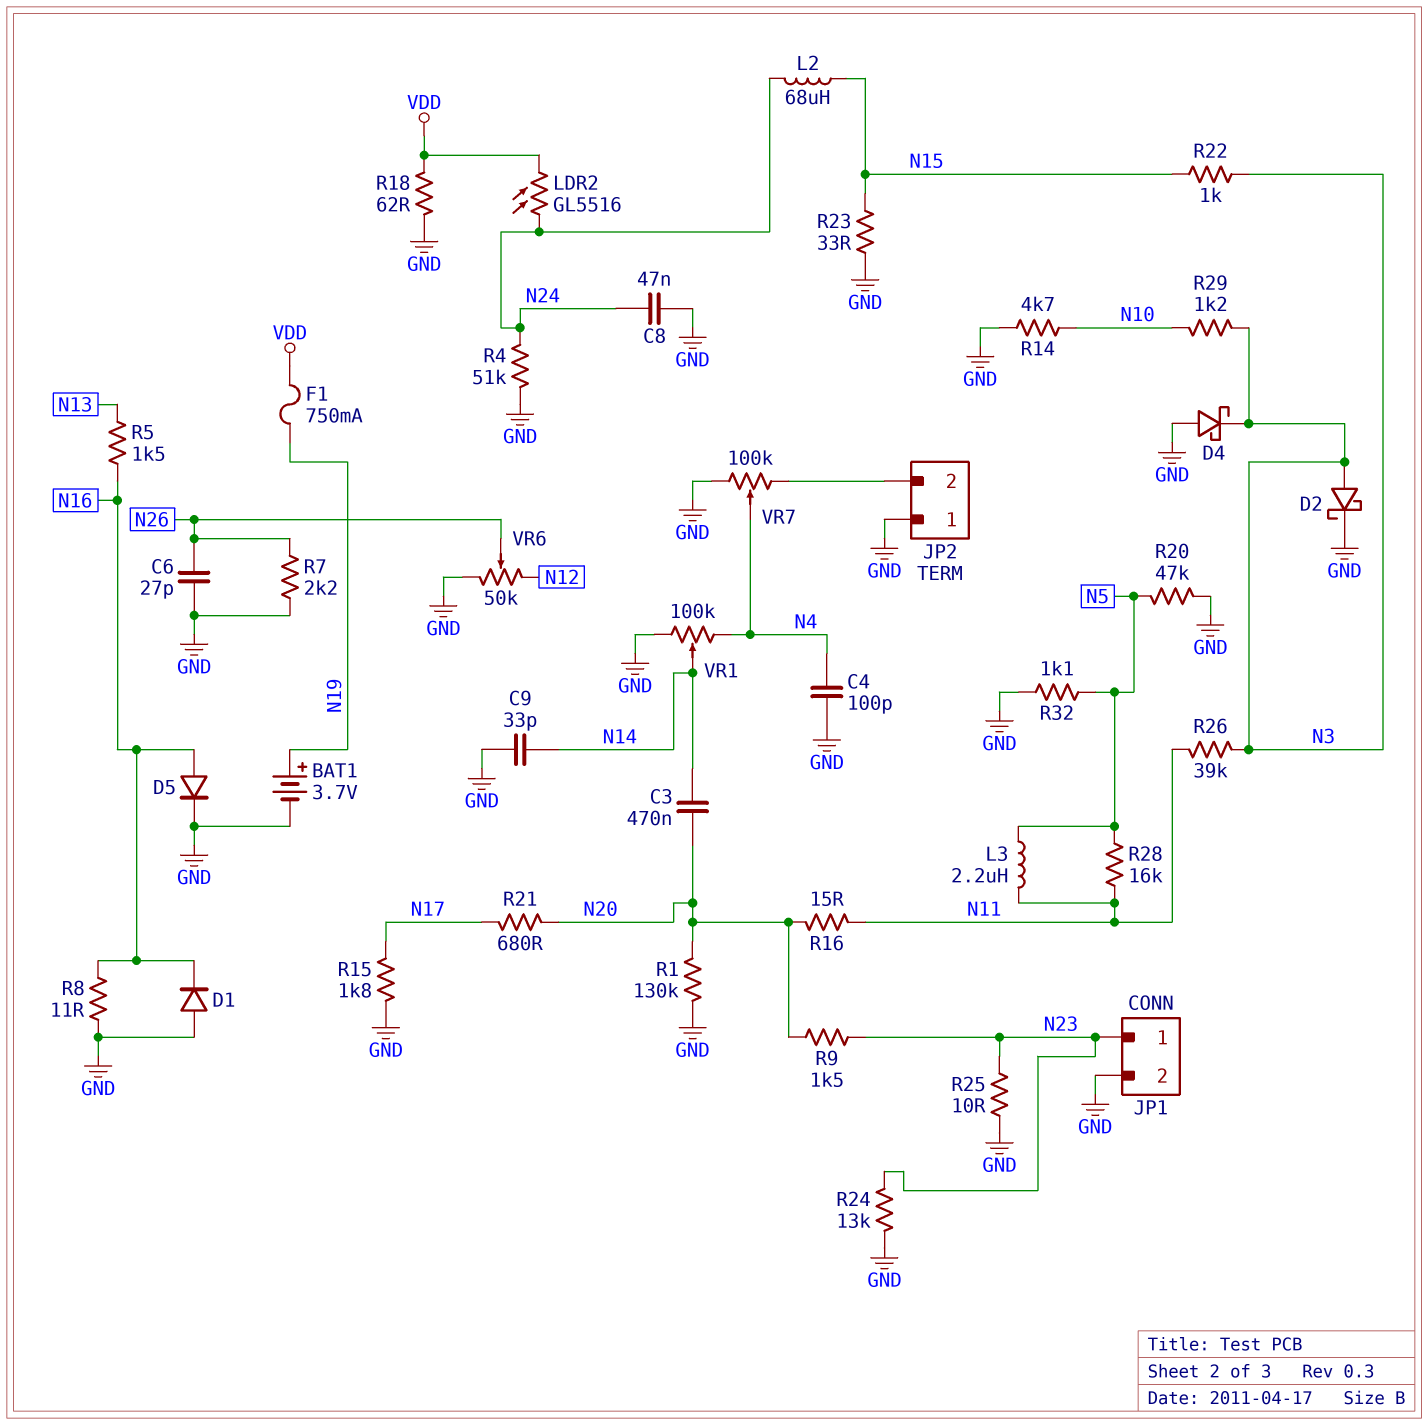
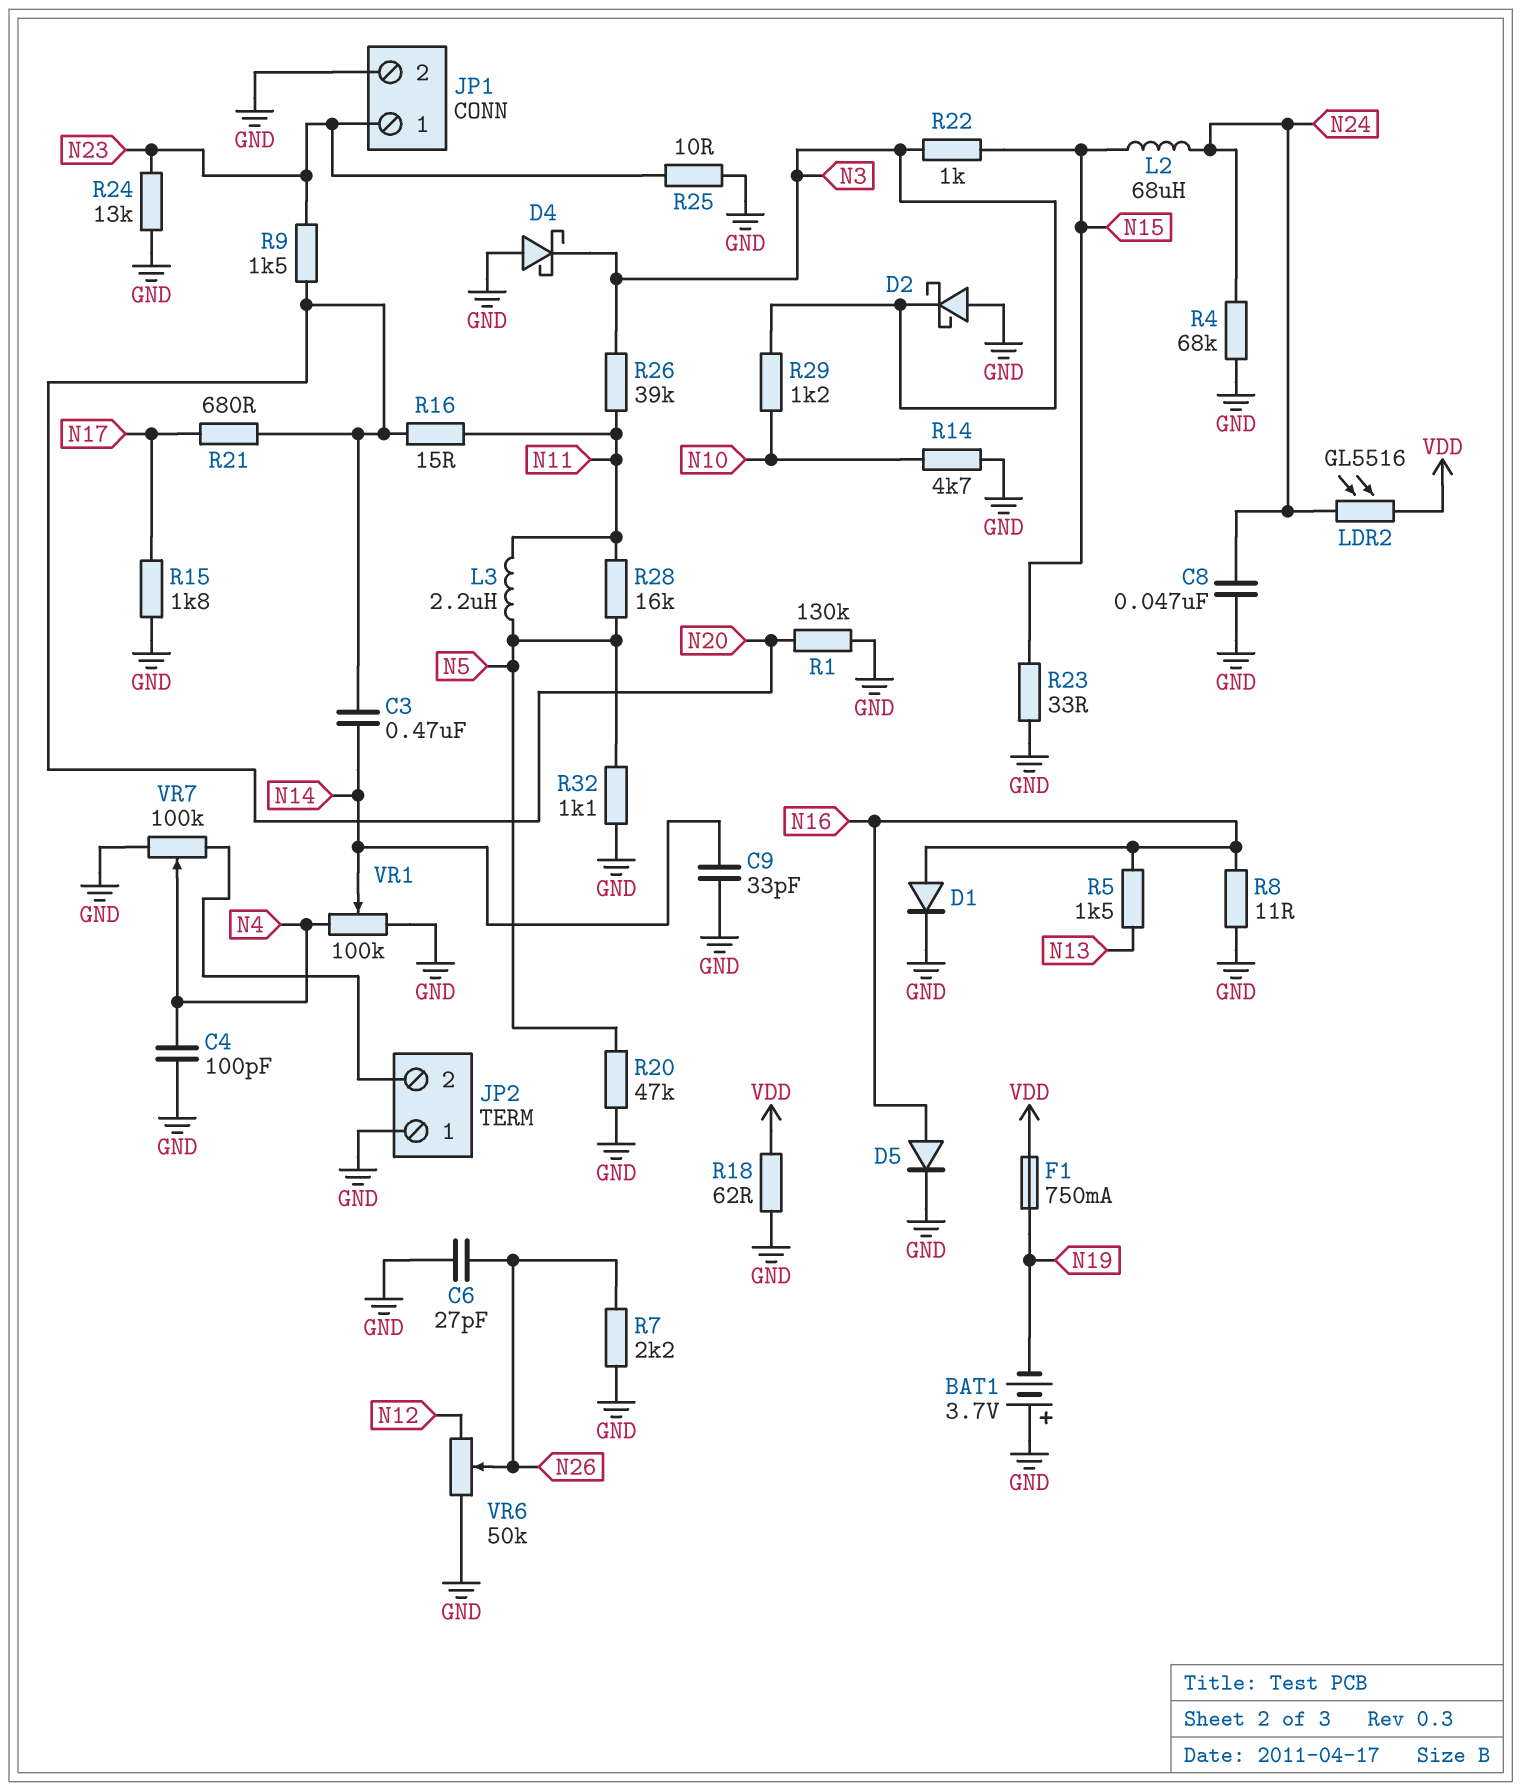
BAT1: 3.7V (plus N19, minus GND) -> 3.7V (plus GND, minus N19)
D1: diode (A GND, K N16) -> diode (A N16, K GND)
D2: schottky (A N3, K GND) -> schottky (A GND, K N3)
R4: 51k (GND, N24) -> 68k (GND, N24)

